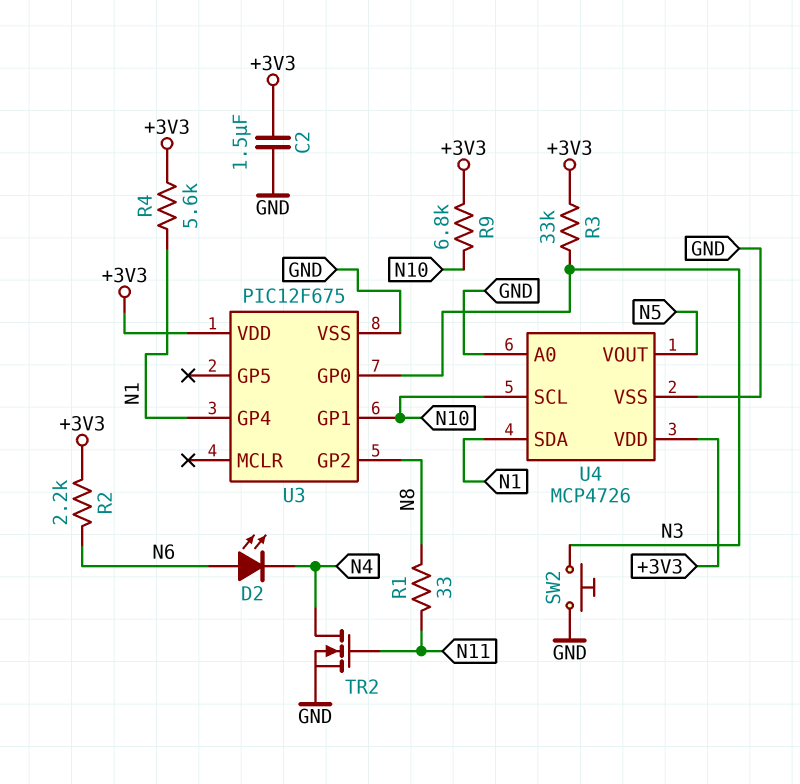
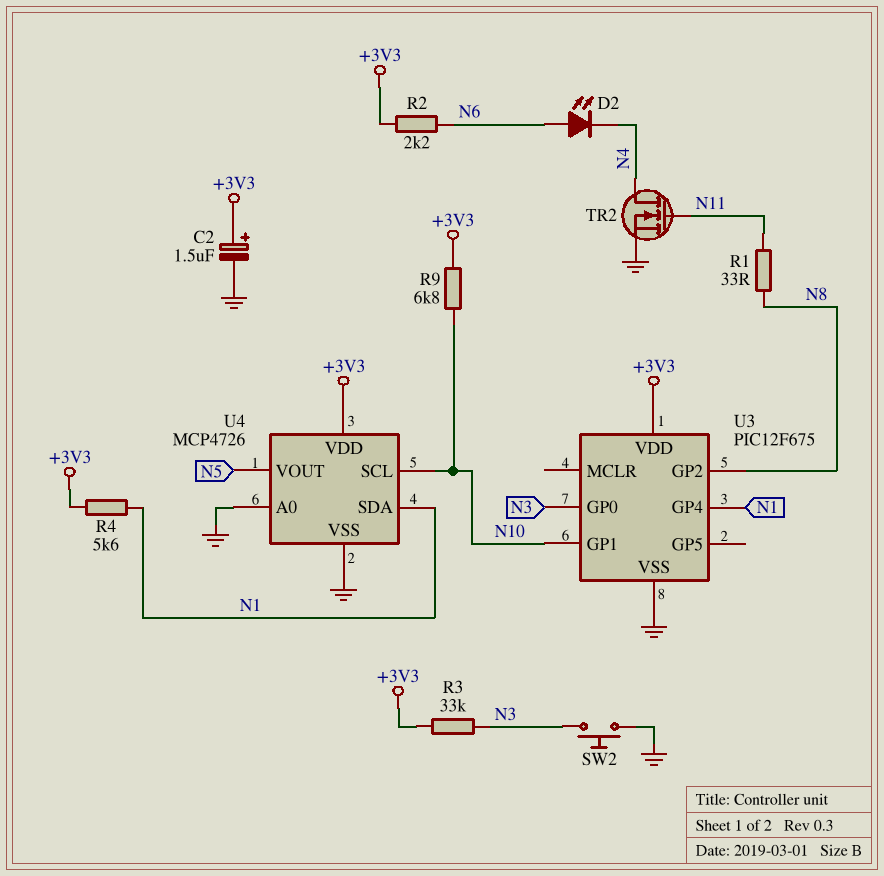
C2: 1.5uF (+3V3, GND) -> 1.5uF (plus +3V3, minus GND)

